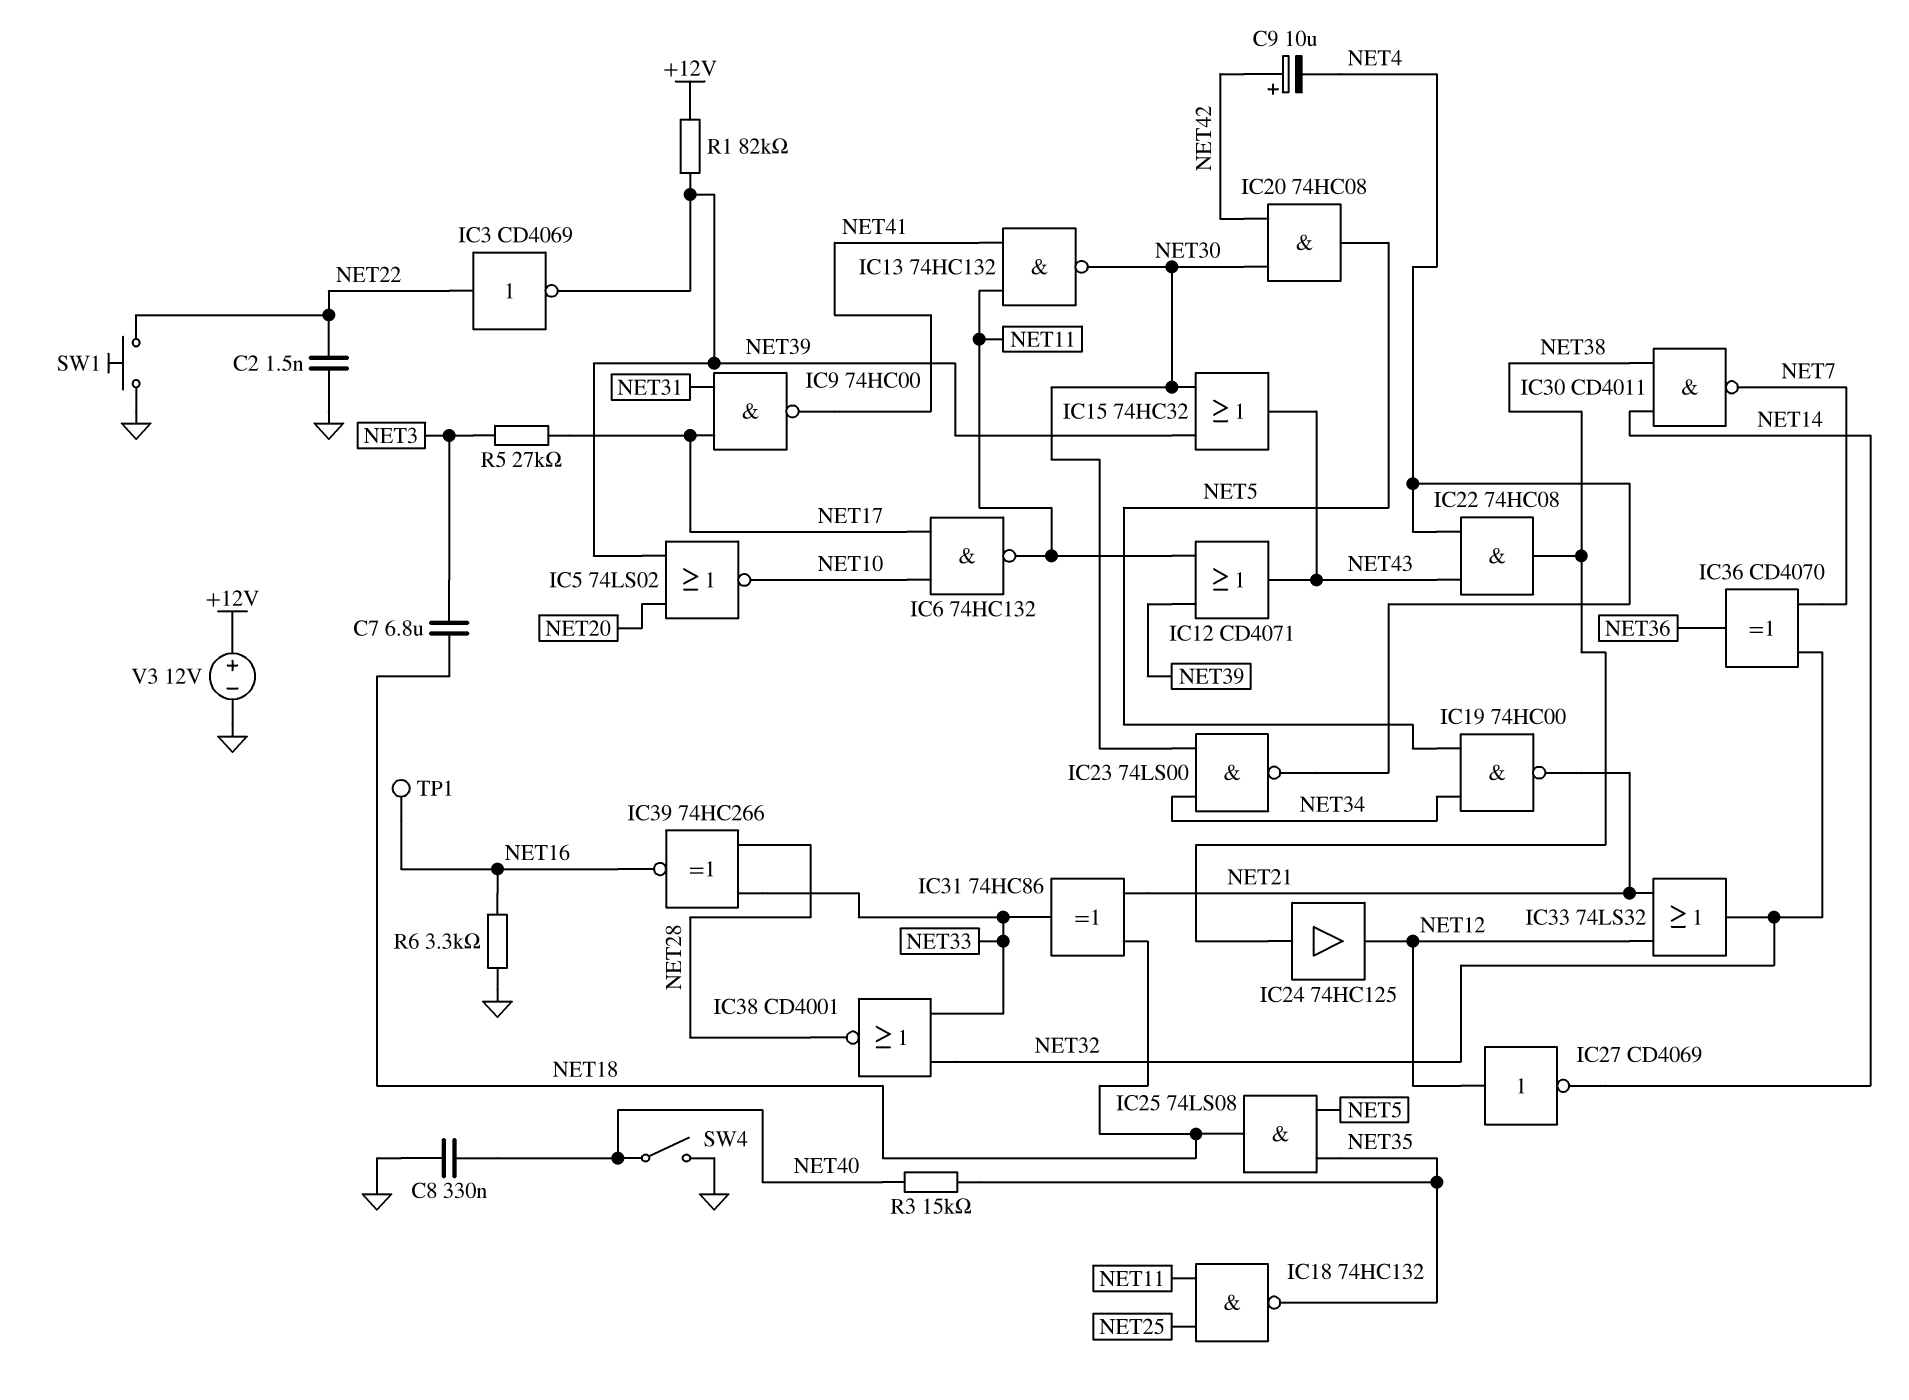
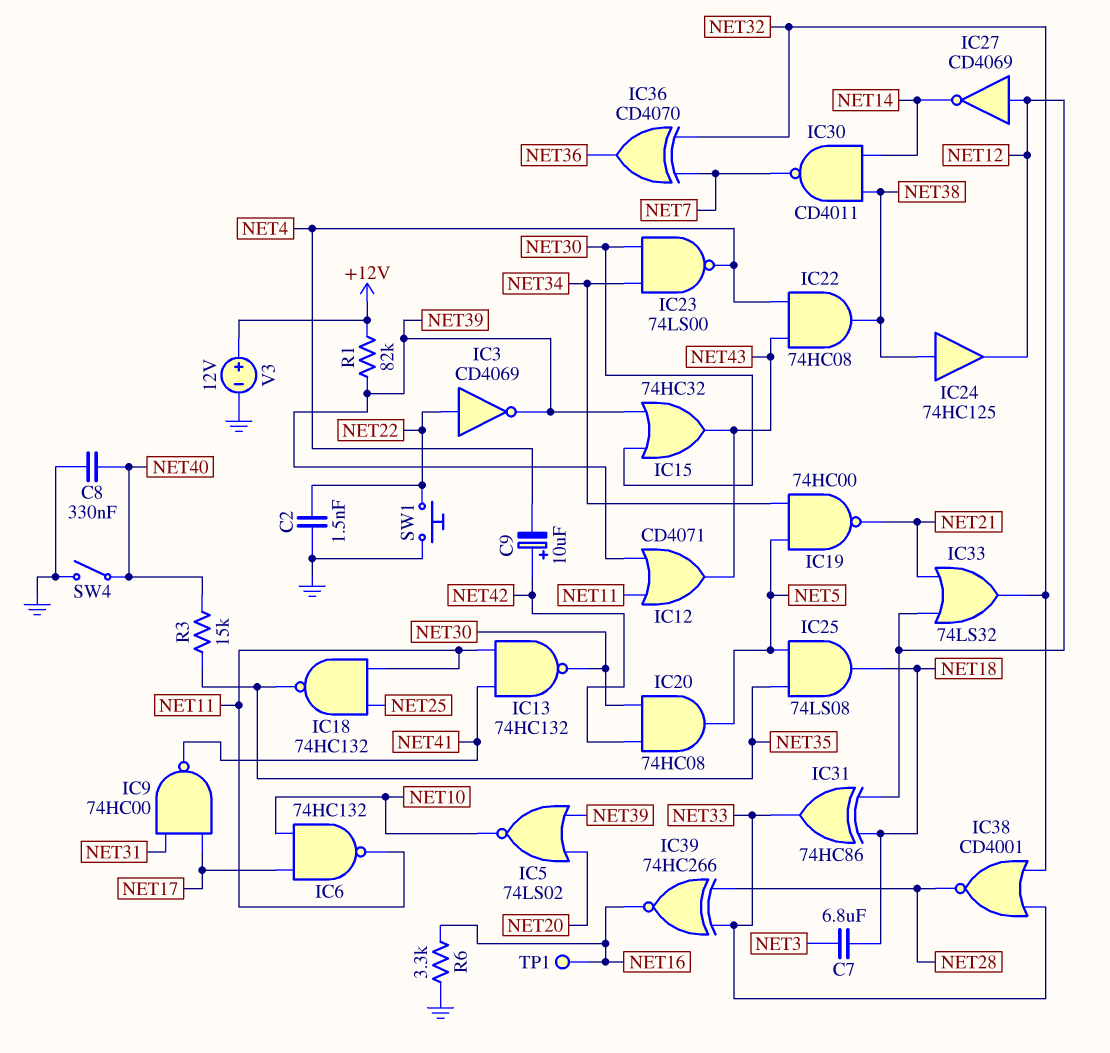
IC31: XOR 74HC86 (in NET18, in NET21, out NET33) -> XOR 74HC86 (in NET12, in NET18, out NET33)
R5: 27k (NET3, NET17) -> none

